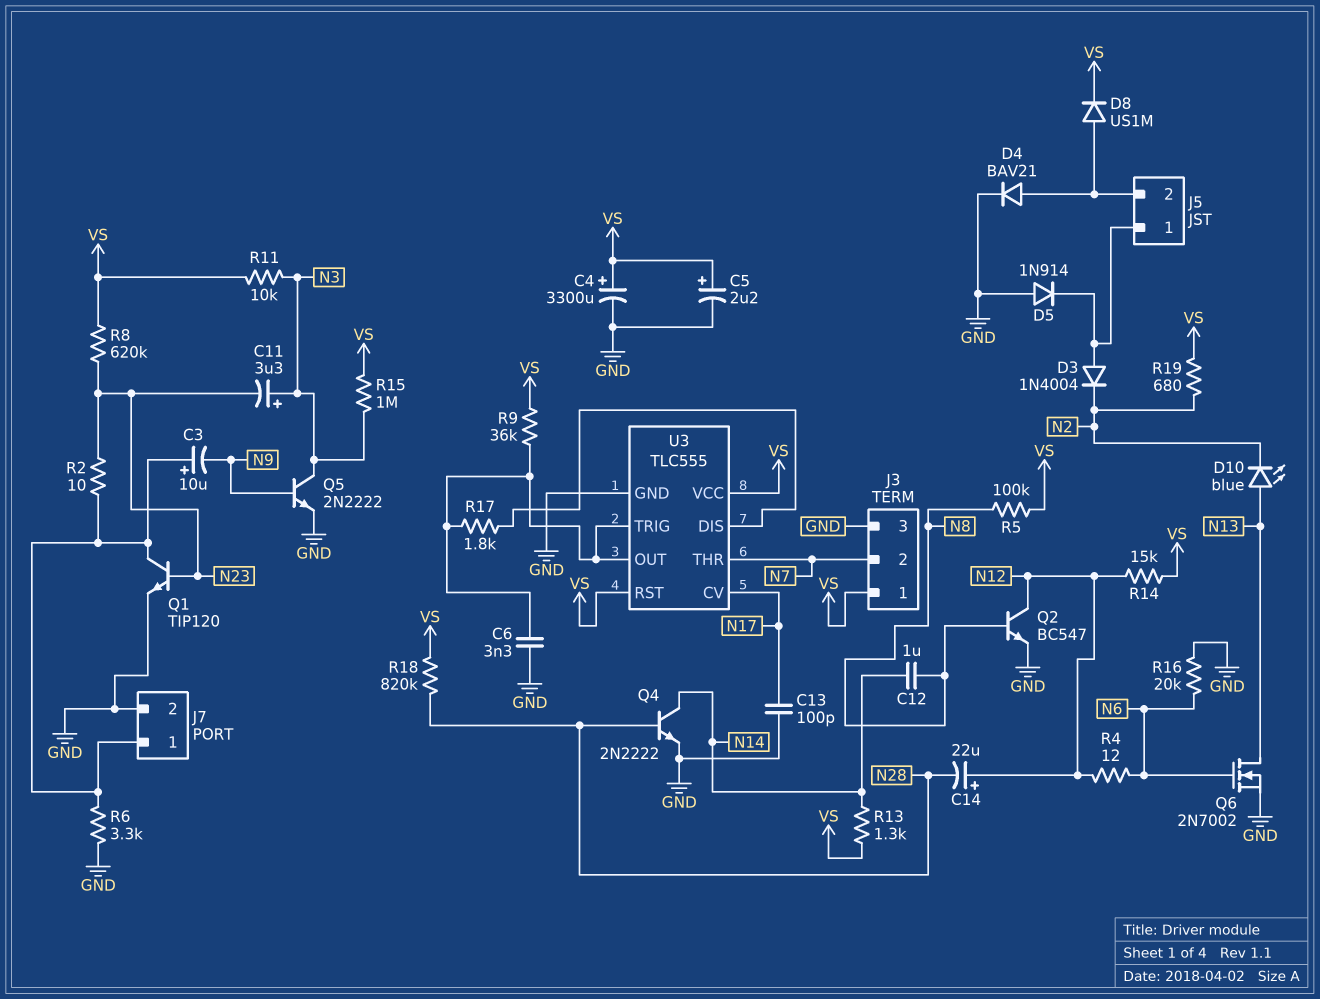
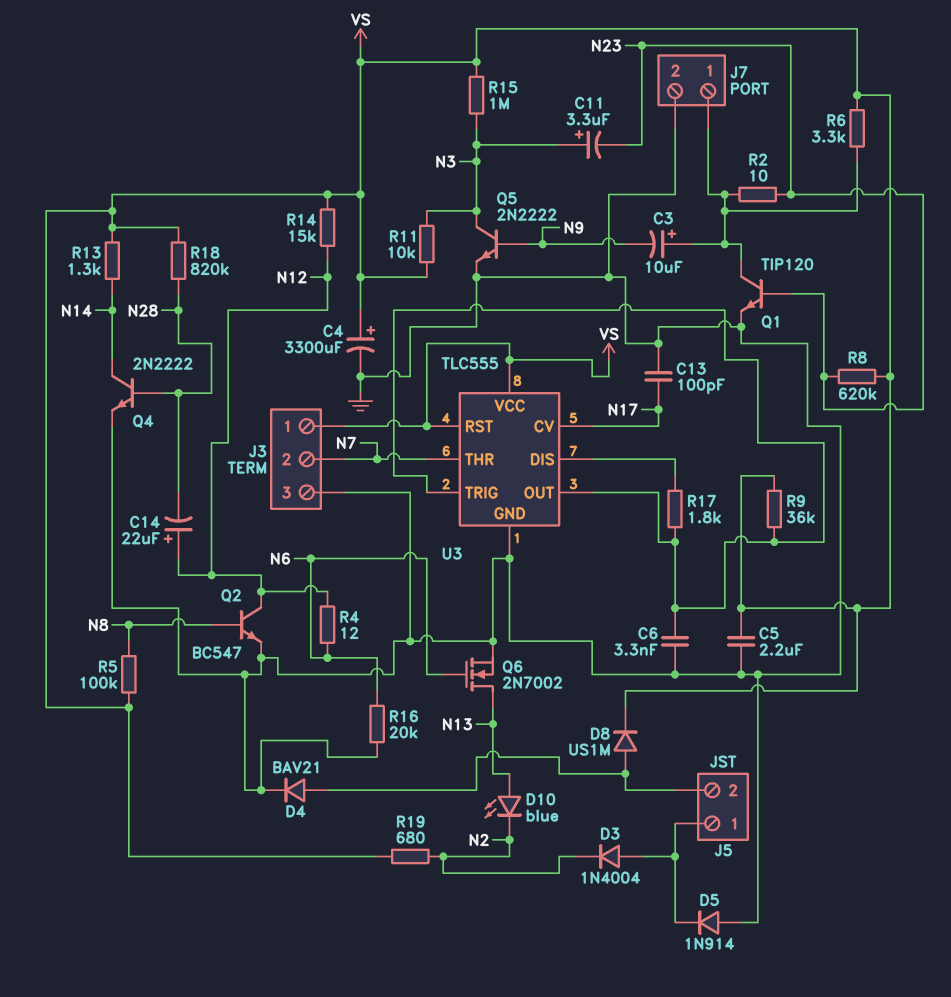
C5: 2.2uF (plus VS, minus GND) -> 2.2uF (GND, VS)
C12: 1uF (N8, N14) -> none
R6: 3.3k (GND, J7/1) -> 3.3k (J7/1, VS)

